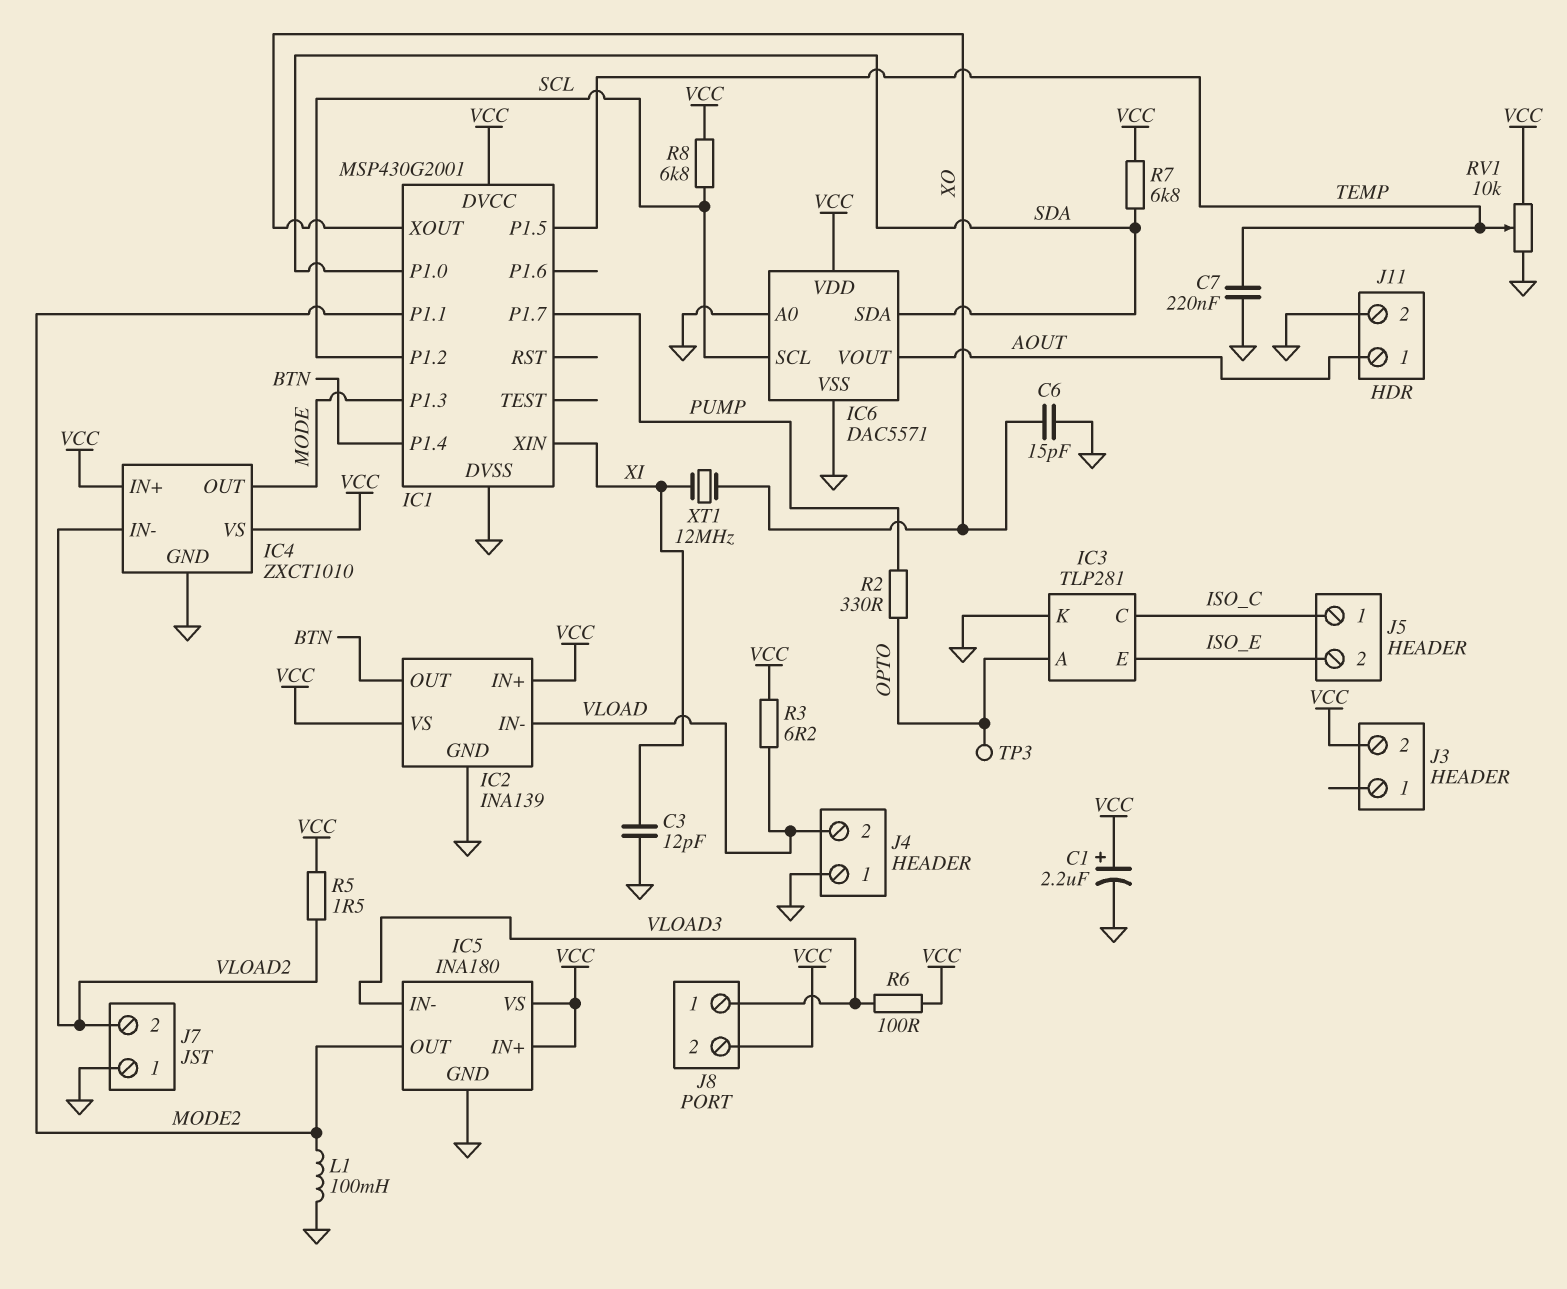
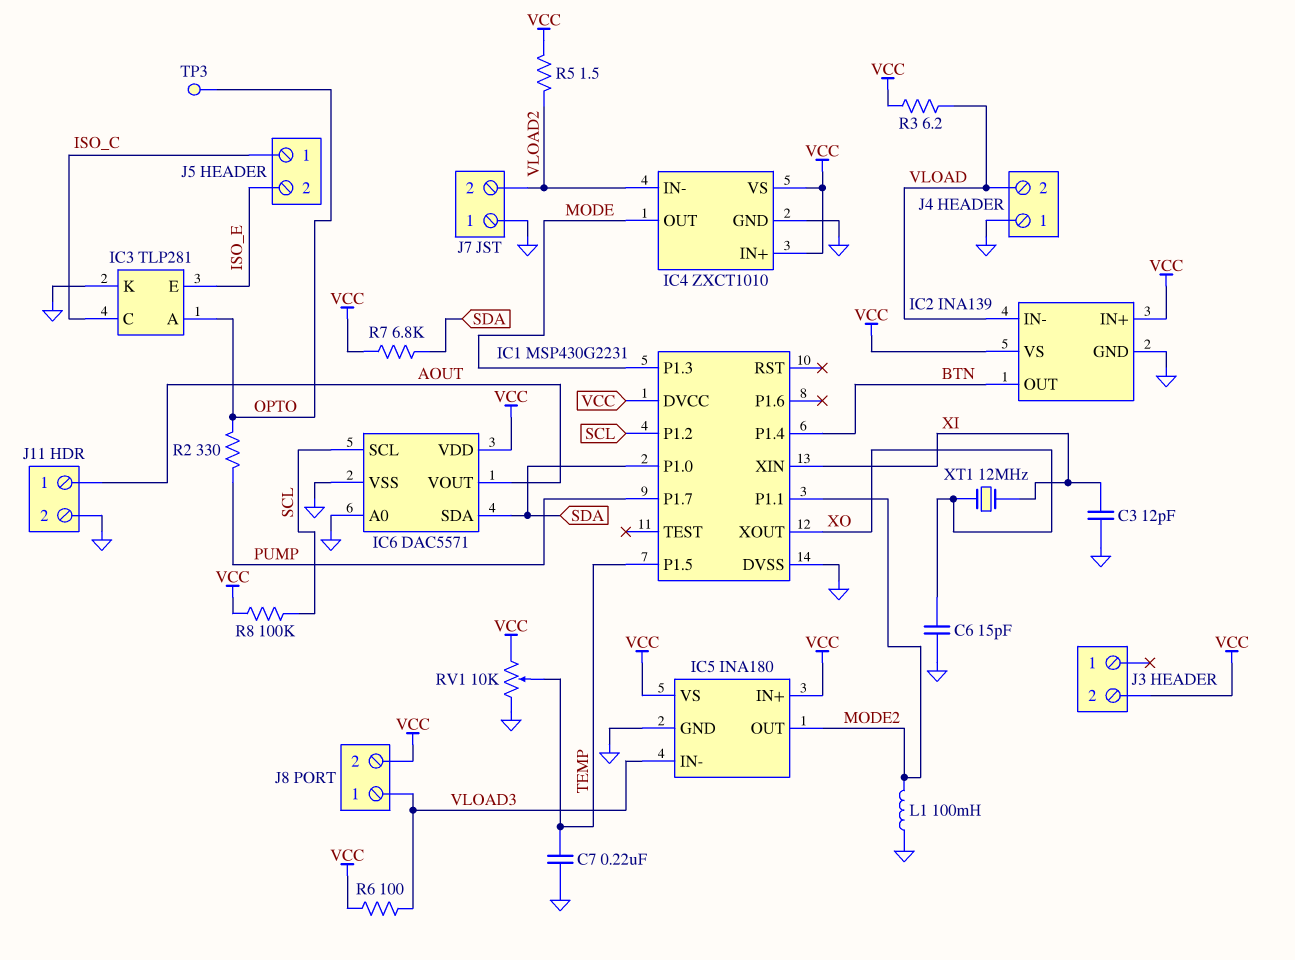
C1: 2.2uF (plus VCC, minus GND) -> none
IC1: MSP430G2001 -> MSP430G2231
R8: 6.8k (SCL, VCC) -> 100k (SCL, VCC)

